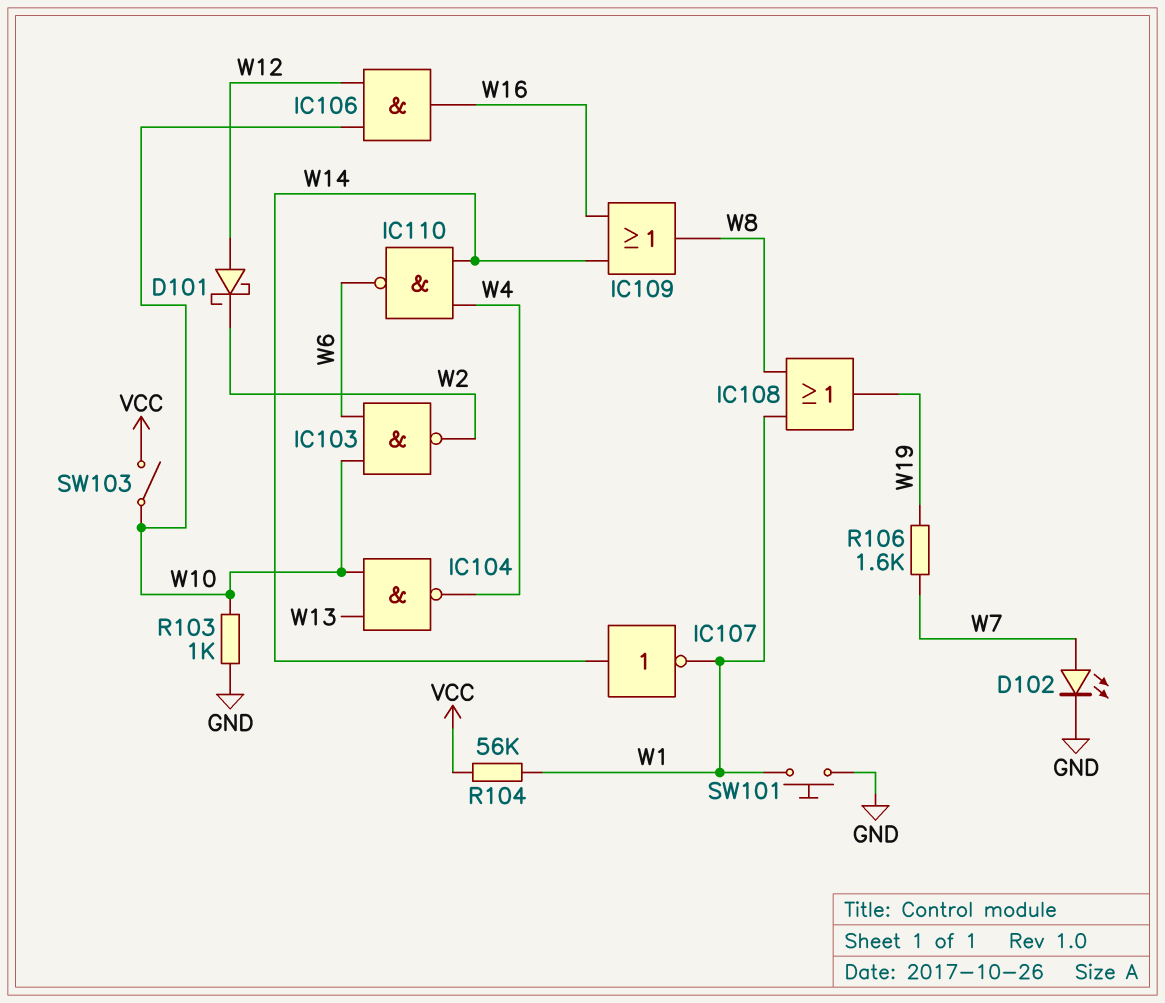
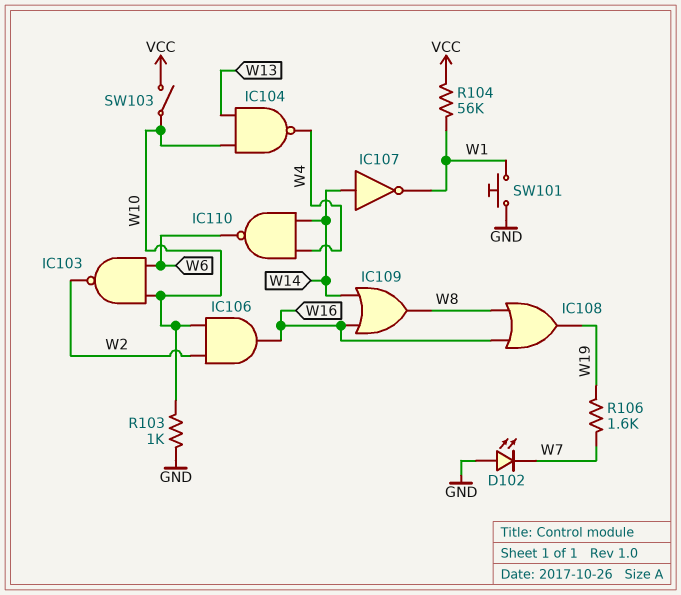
D101: schottky (A W12, K W2) -> none
D102: LED (A W7, K GND) -> LED (A GND, K W7)
IC106: AND (in W10, in W12, out W16) -> AND (in W2, in W10, out W16)
IC108: OR (in W1, in W8, out W19) -> OR (in W8, in W16, out W19)

